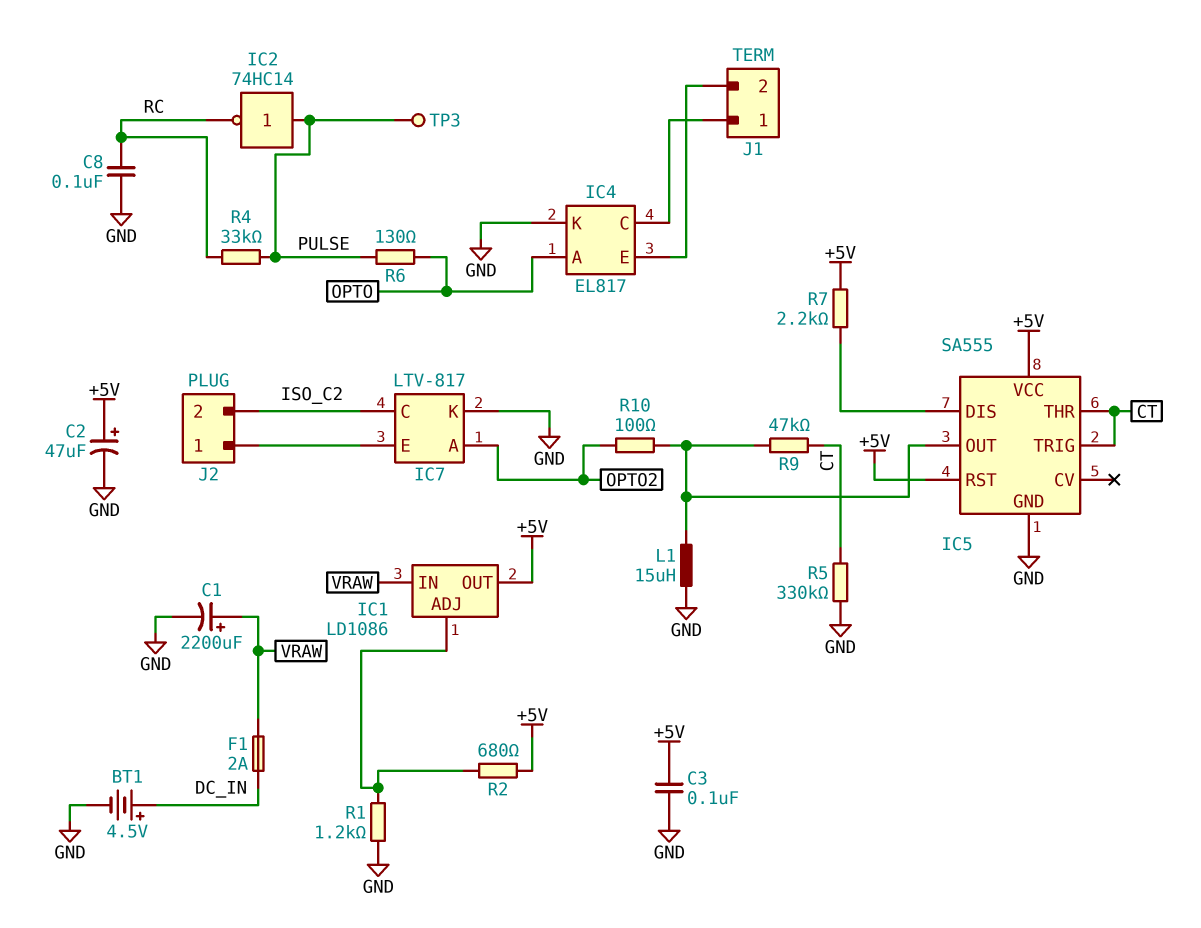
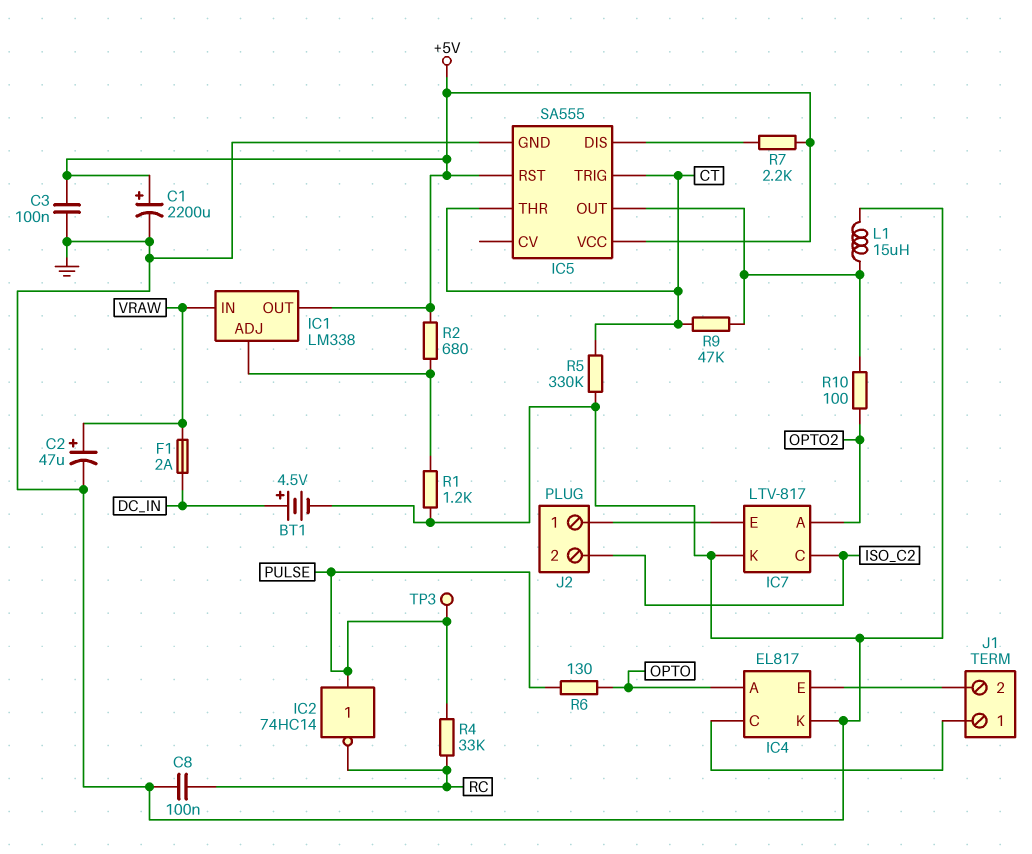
C1: 2200uF (plus VRAW, minus GND) -> 2200uF (plus +5V, minus GND)
C2: 47uF (plus +5V, minus GND) -> 47uF (plus VRAW, minus GND)
IC1: LD1086 -> LM338

